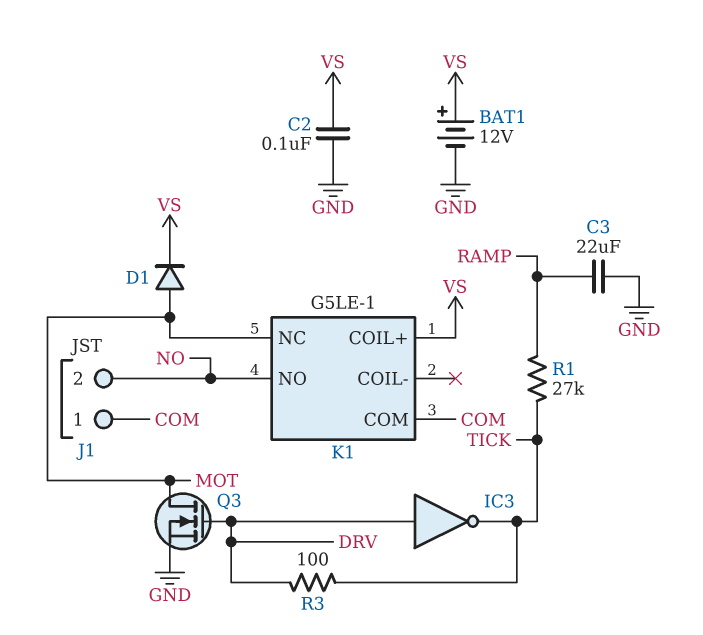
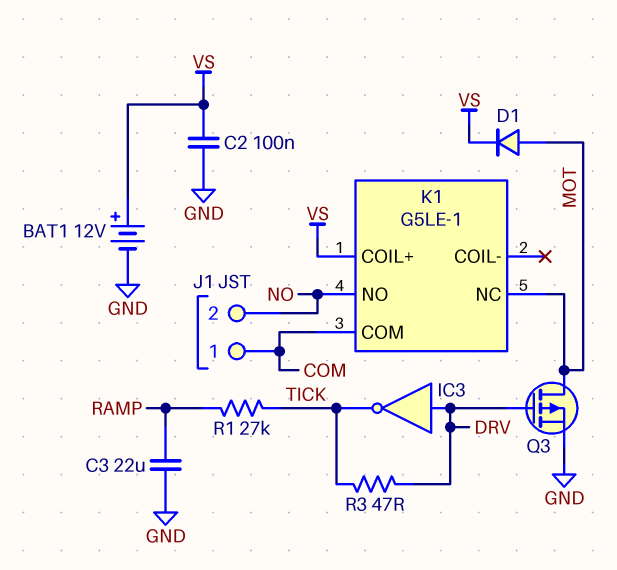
Q3: NMOS (G DRV, D MOT, S GND) -> PMOS (G DRV, D MOT, S GND)
R3: 100 (DRV, TICK) -> 47 (DRV, TICK)

